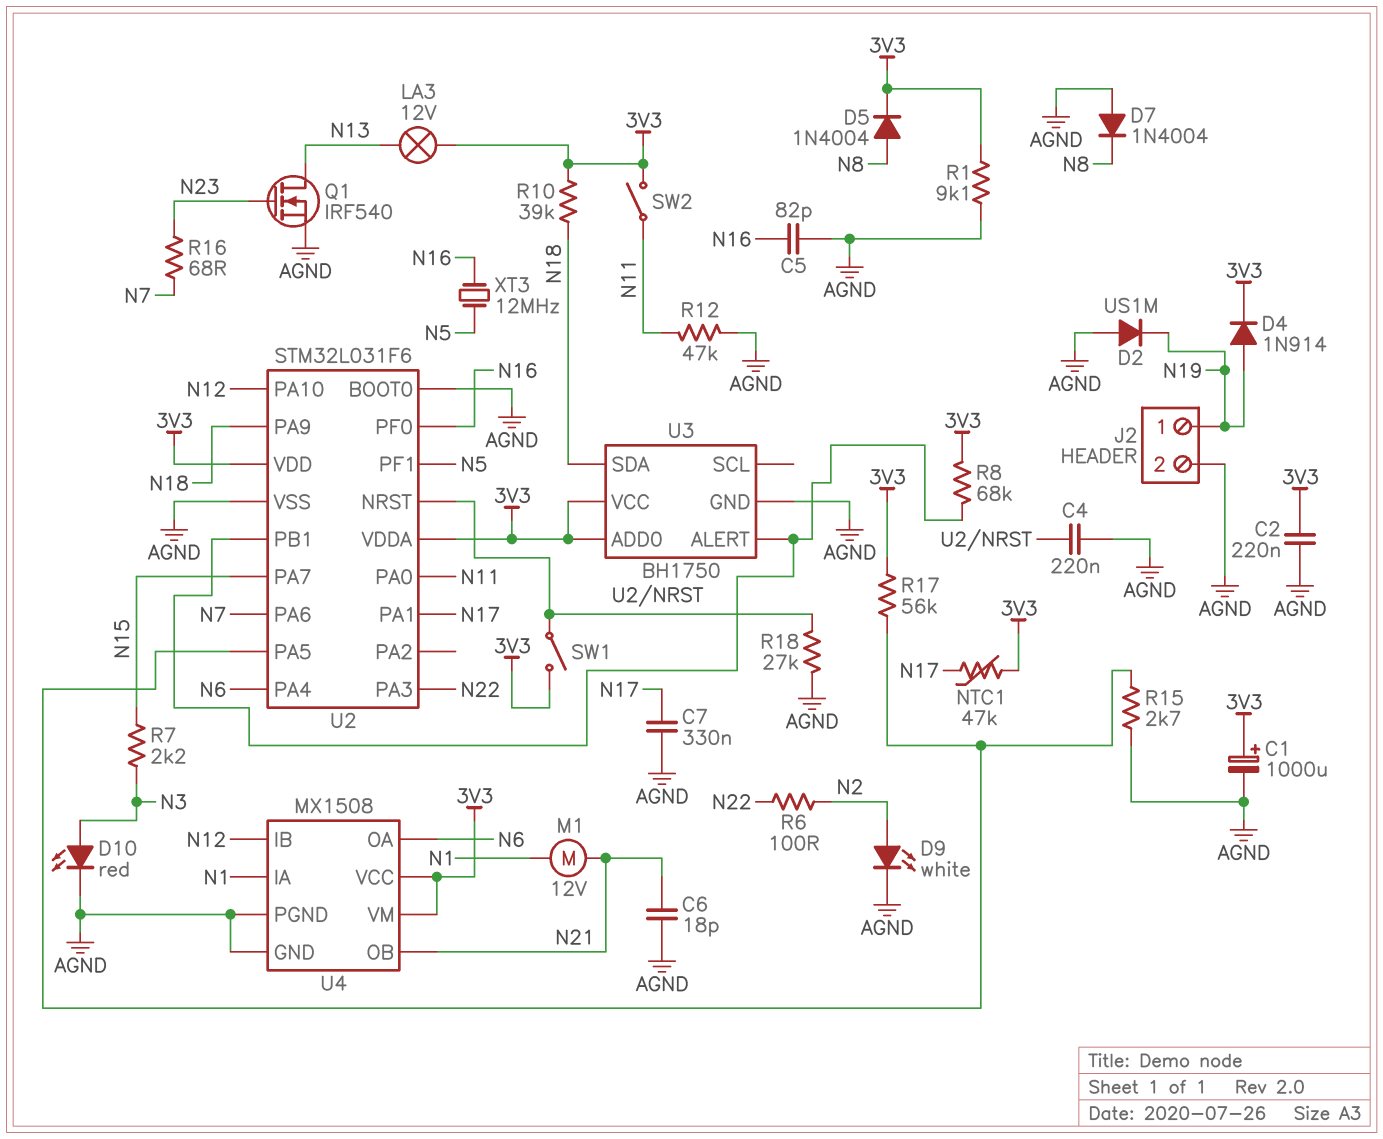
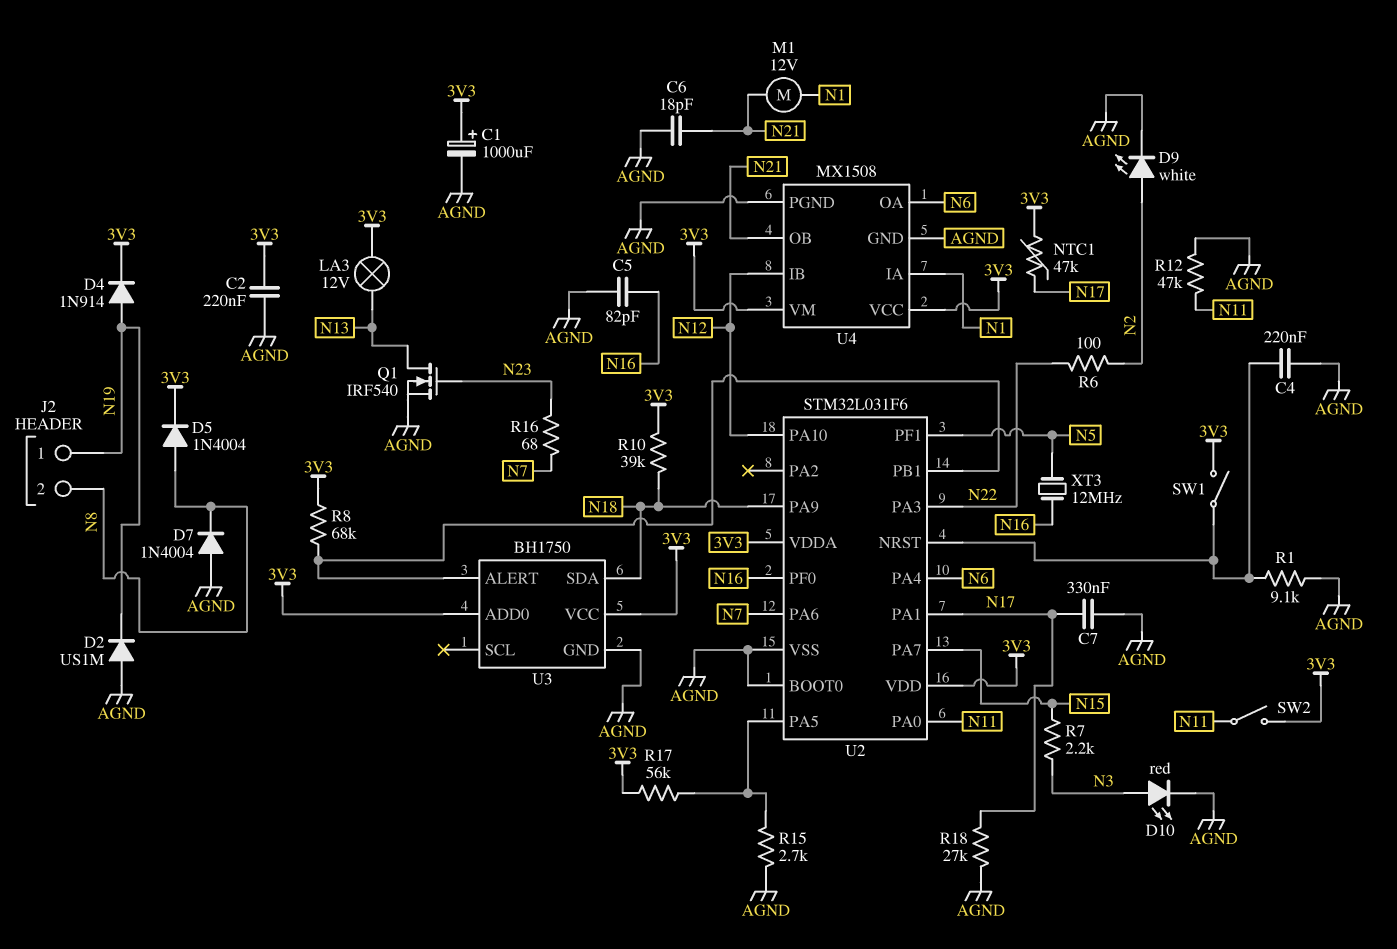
J2 pin 2: AGND -> N8
R1: 9.1k (3V3, AGND) -> 9.1k (AGND, U2/NRST)
R18: 27k (AGND, U2/NRST) -> 27k (AGND, N17)

